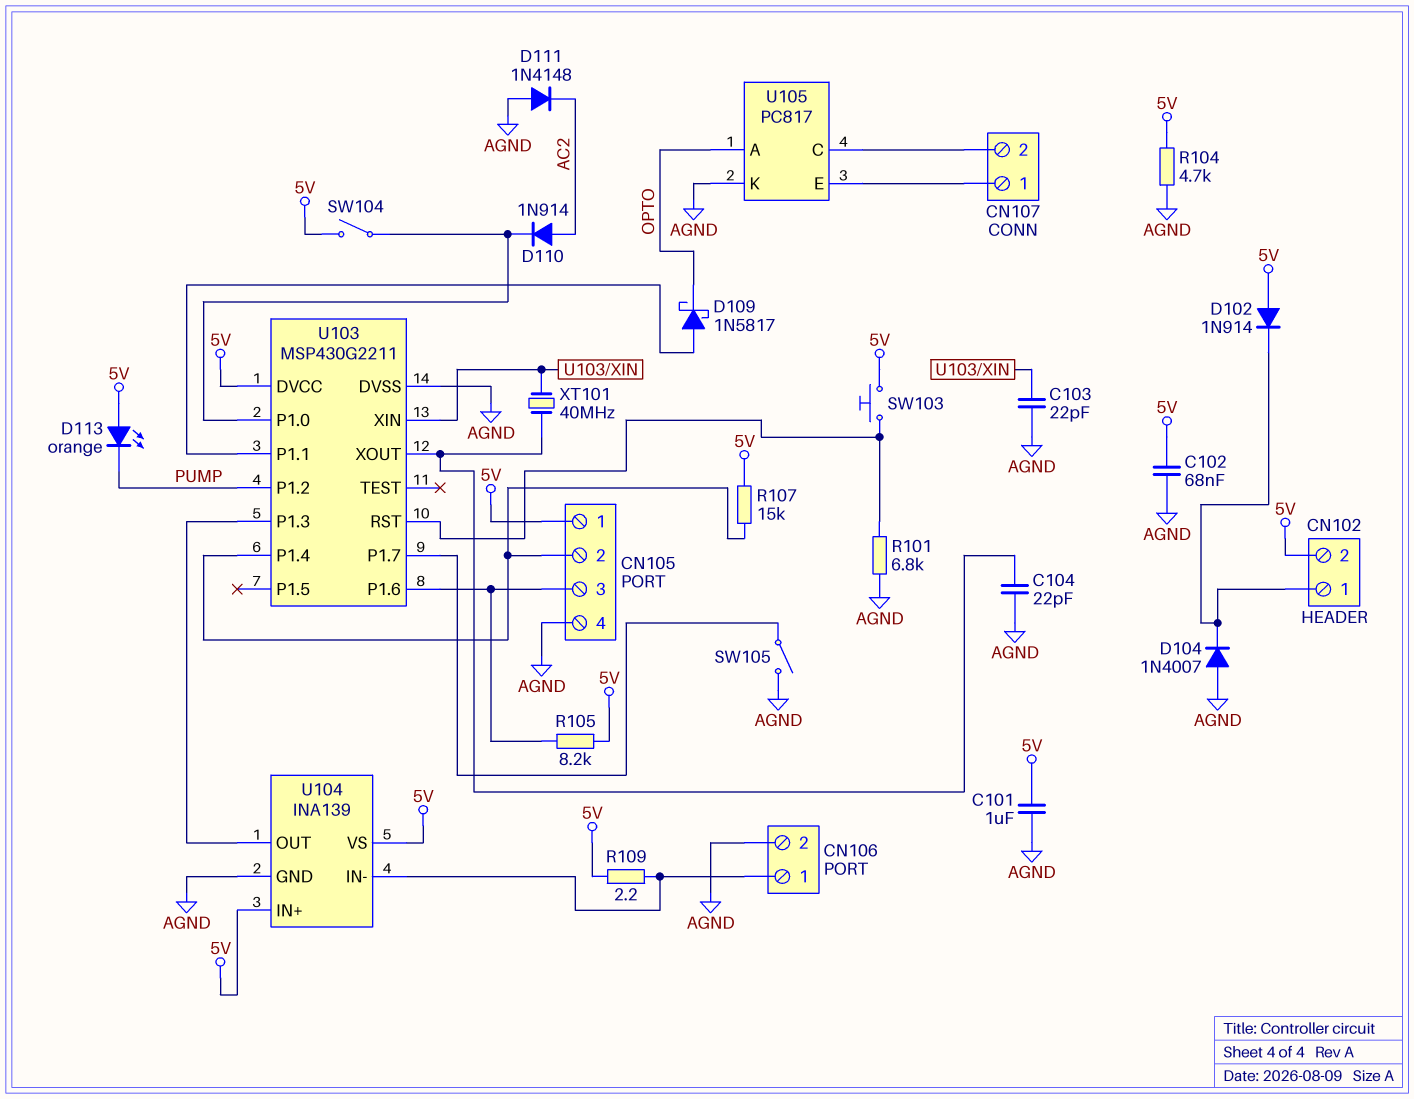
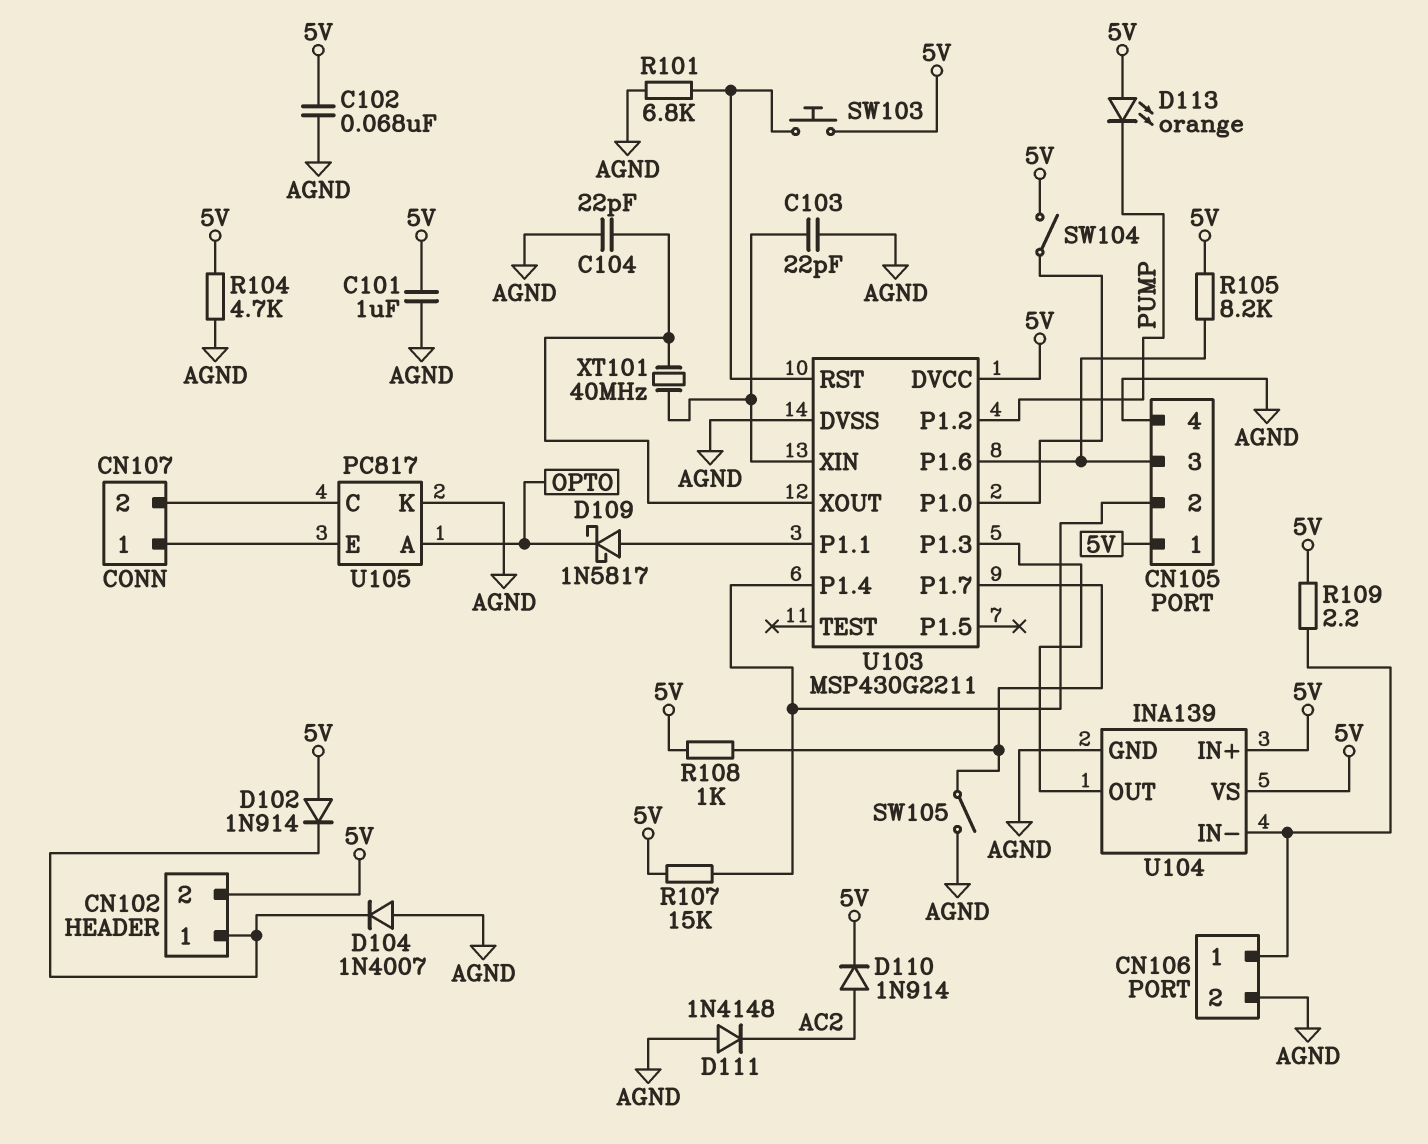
D110: diode 1N914 (A AC2, K U103/P1.0) -> diode 1N914 (A AC2, K 5V)
R108: none -> 1k (5V, U103/P1.7)

